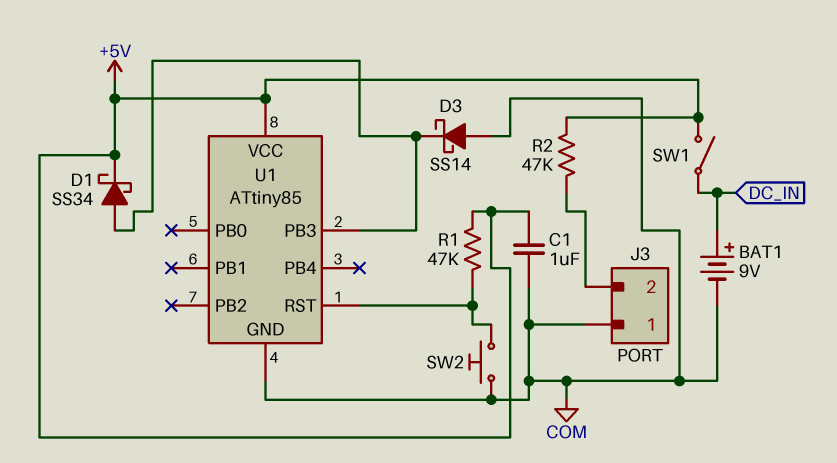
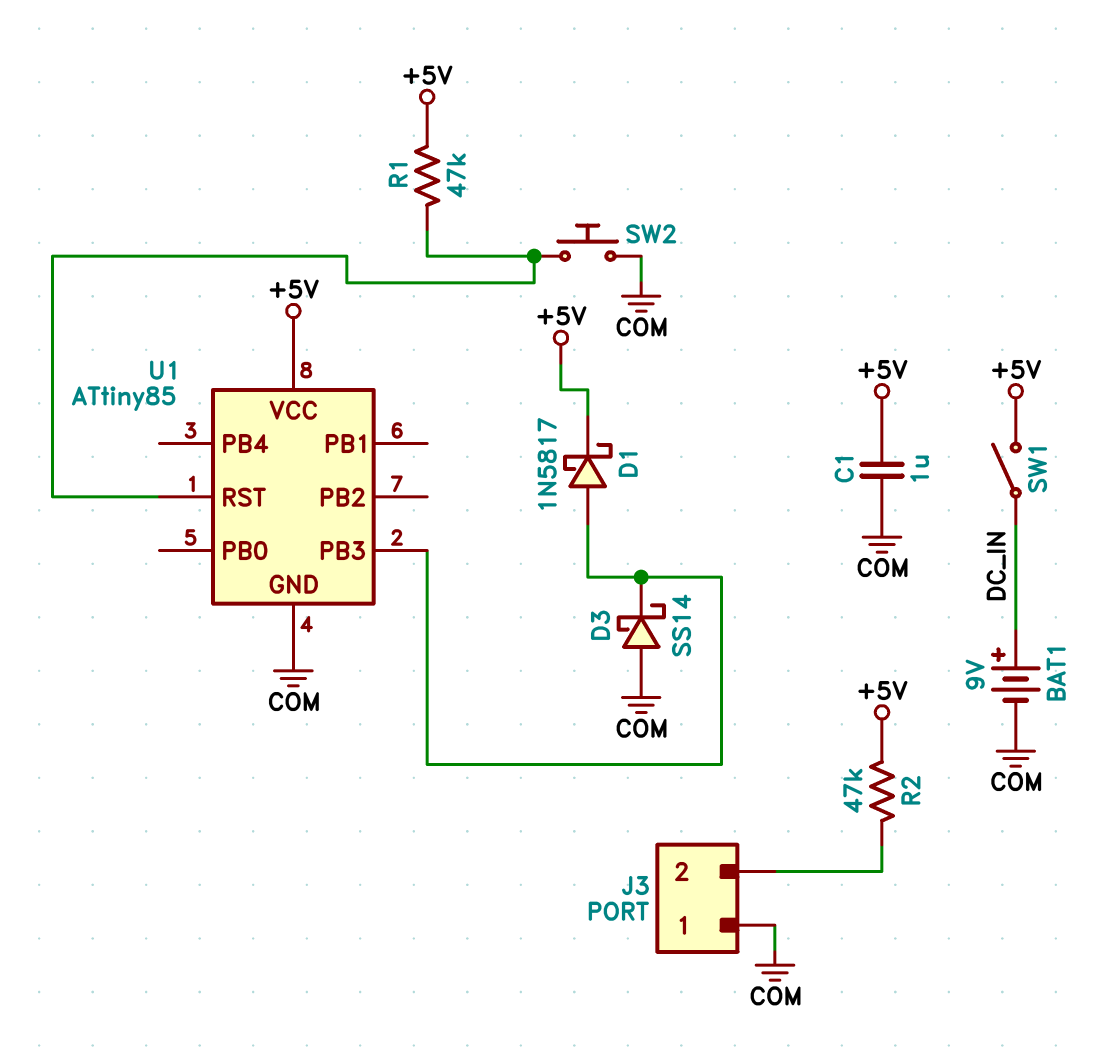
D1: schottky SS34 (A U1/PB3, K +5V) -> schottky 1N5817 (A U1/PB3, K +5V)

